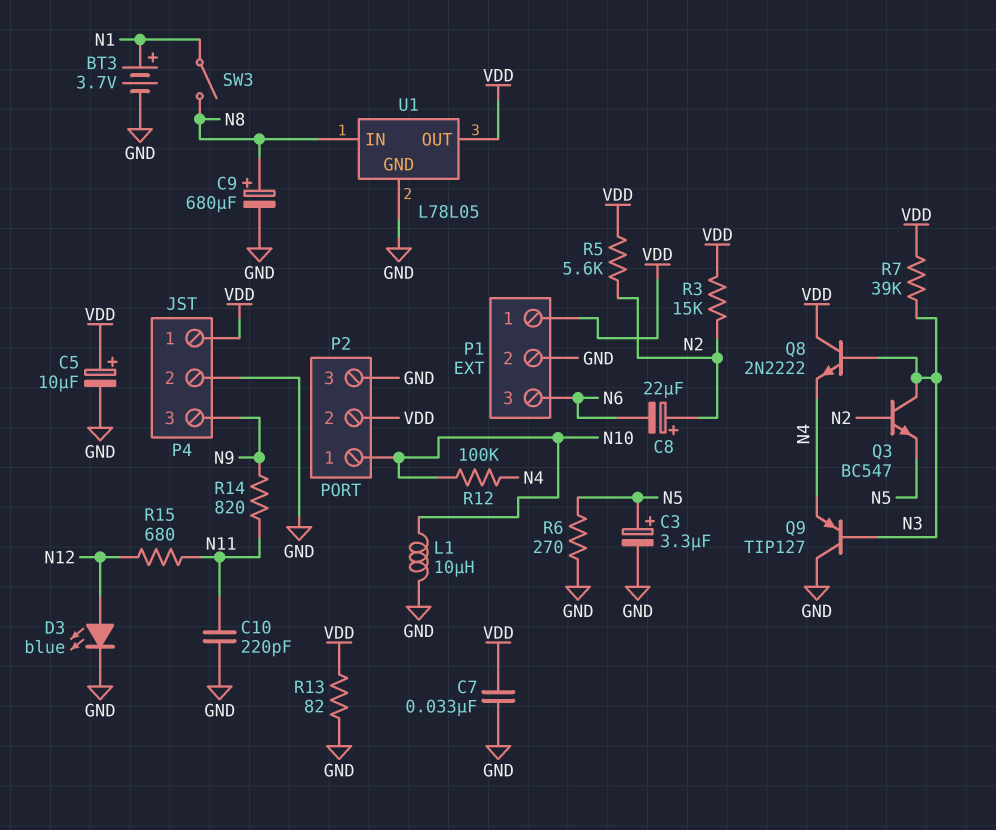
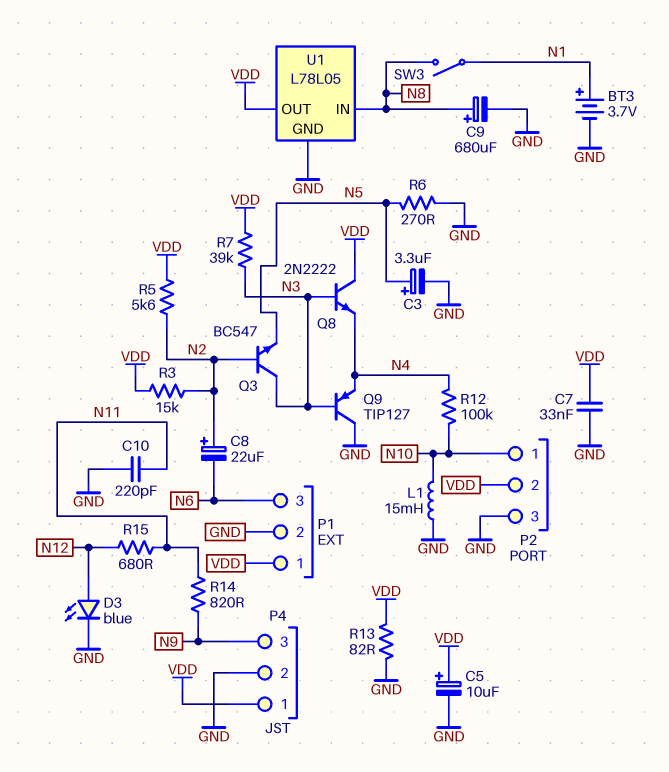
L1: 10uH (GND, N10) -> 15mH (GND, N10)

